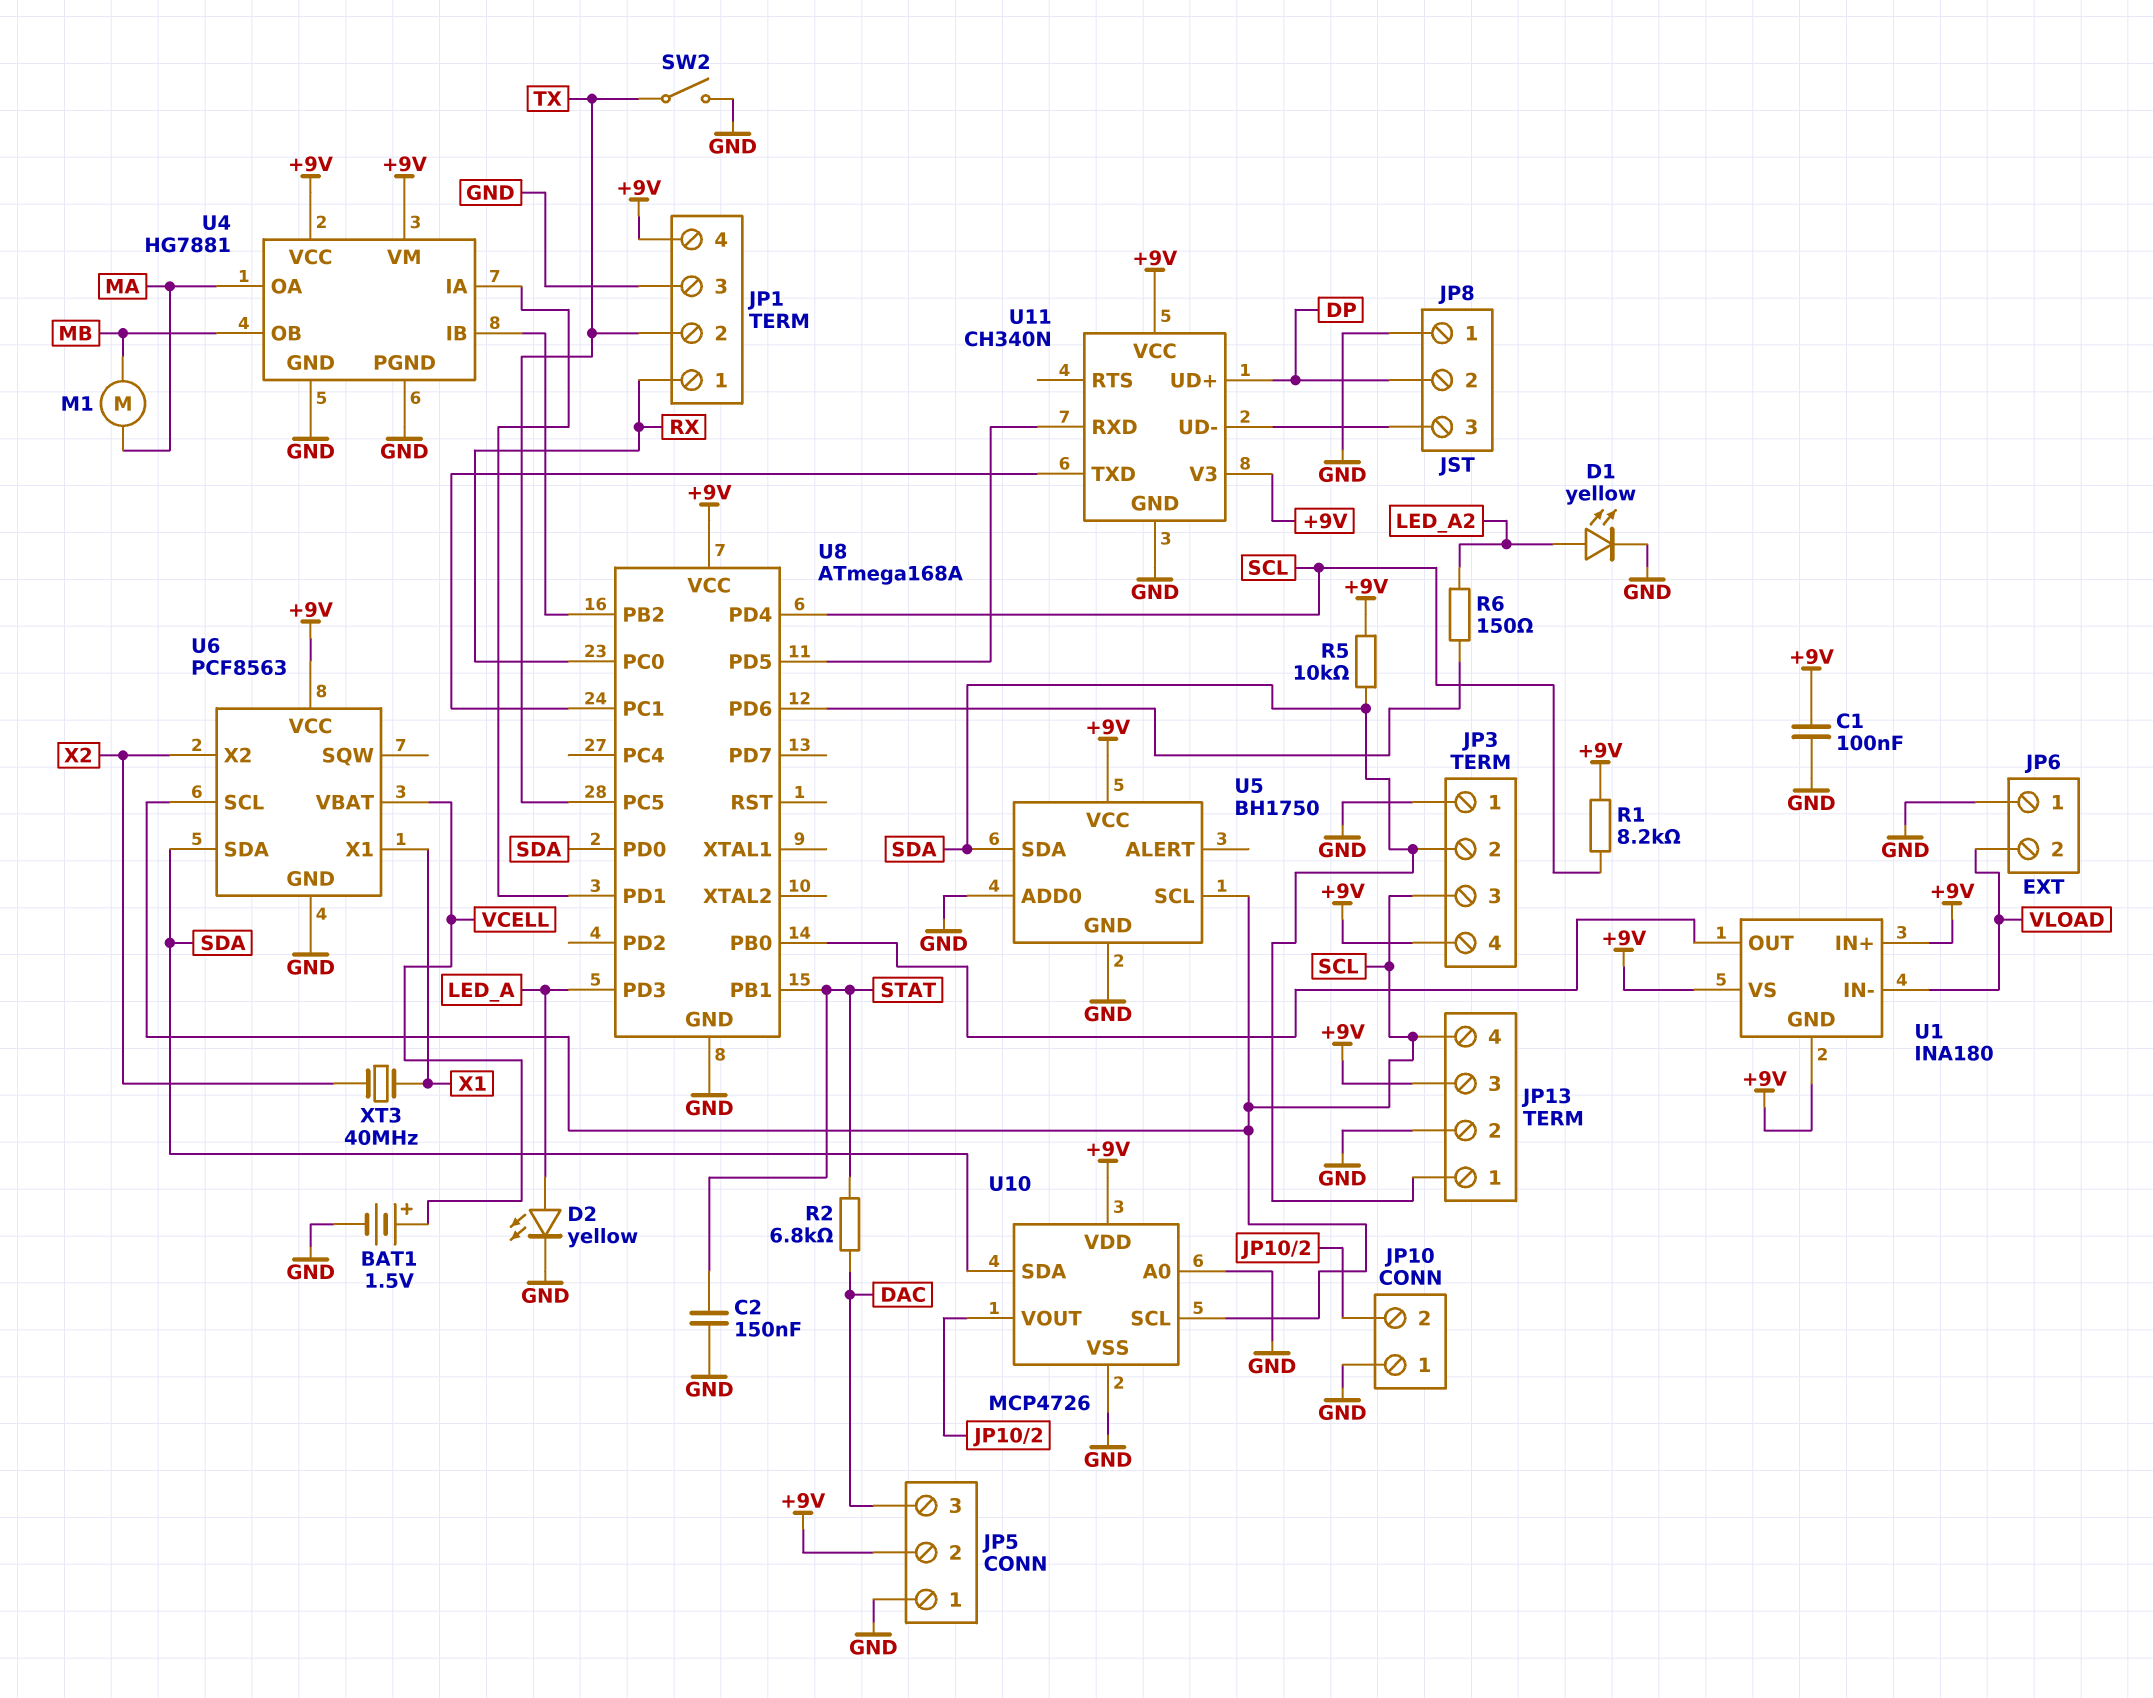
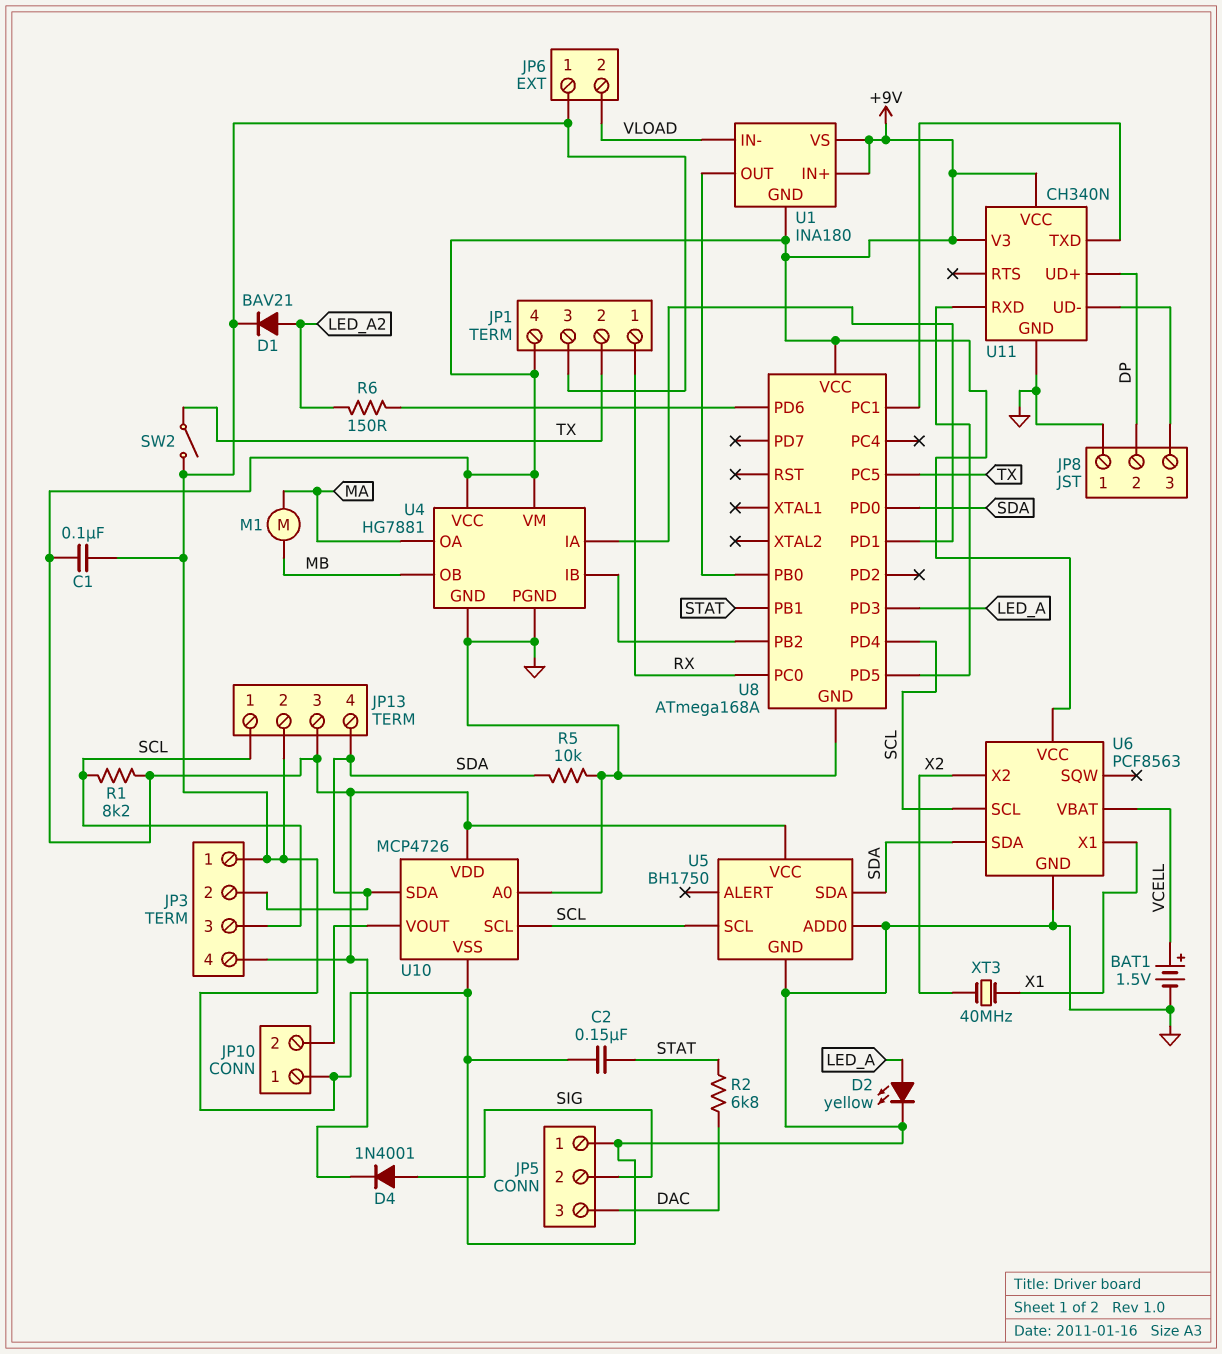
D1: LED yellow (A LED_A2, K GND) -> diode BAV21 (A LED_A2, K GND)
D4: none -> diode 1N4001 (A SIG, K +9V)
JP5 pin 2: +9V -> SIG
JP13 pin 1: SDA -> SCL
JP13 pin 4: SCL -> SDA
R5: 10k (+9V, SDA) -> 10k (GND, SDA)

